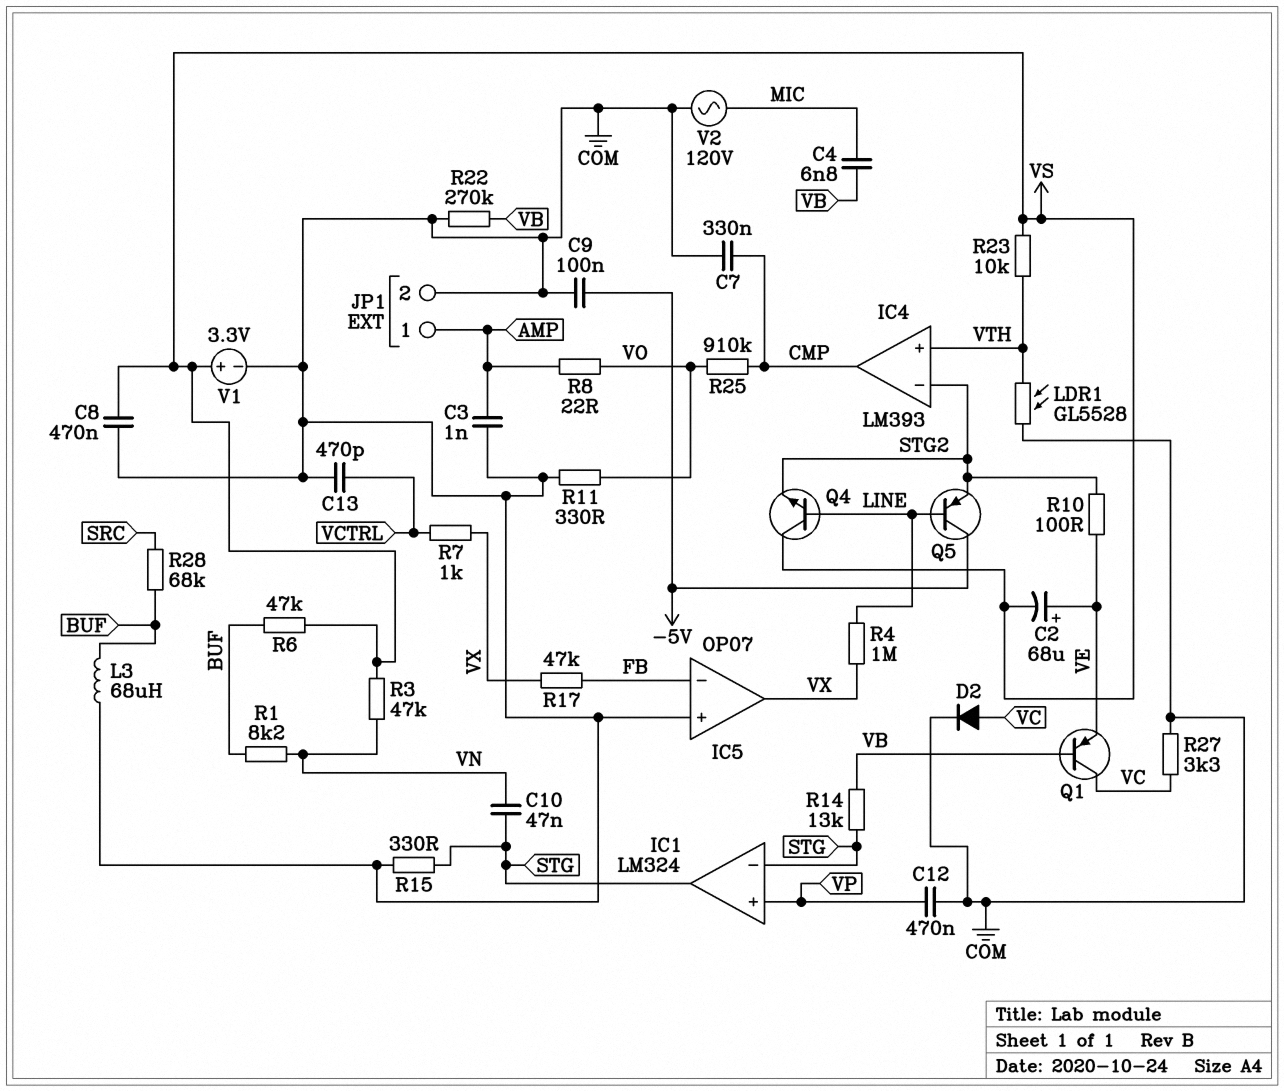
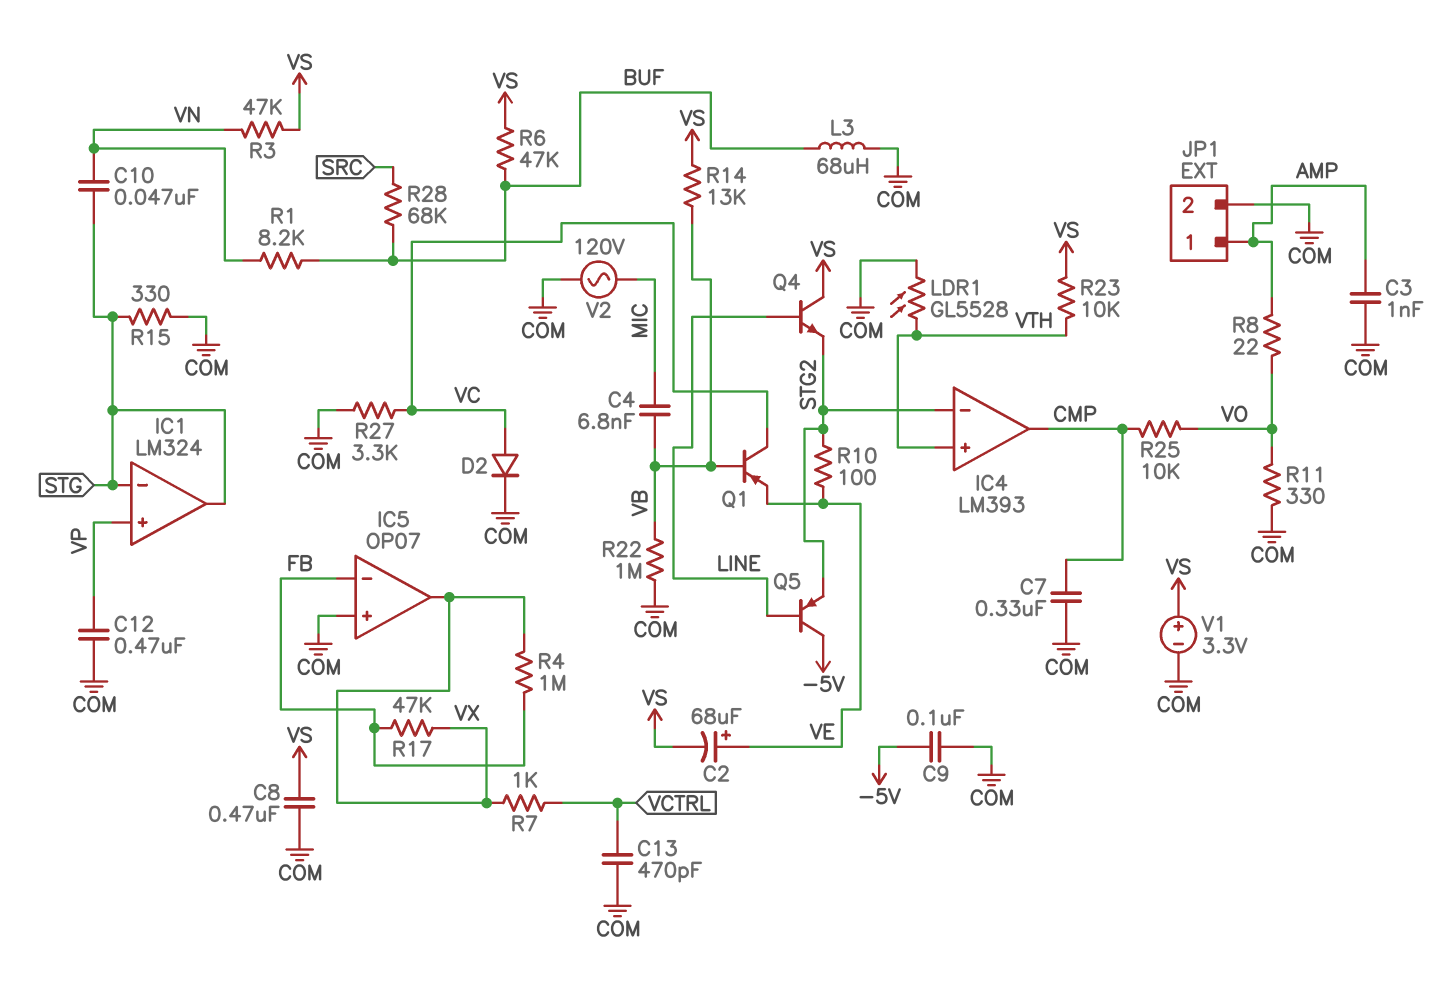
R4: 1M (LINE, VX) -> 1M (FB, VX)
R14: 13k (STG, VB) -> 13k (VB, VS)
R22: 270k (COM, VB) -> 1M (COM, VB)
R25: 910k (CMP, VO) -> 10k (CMP, VO)

